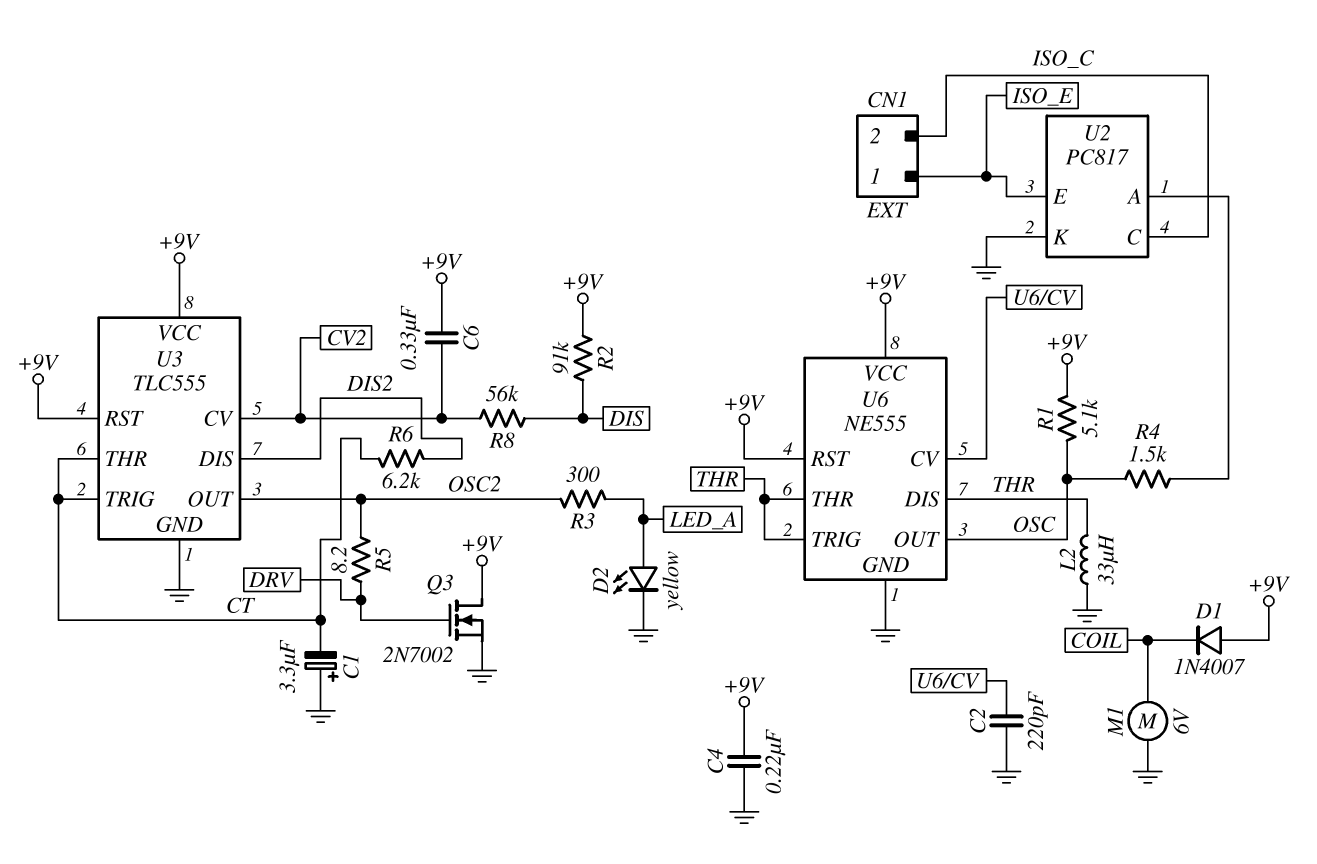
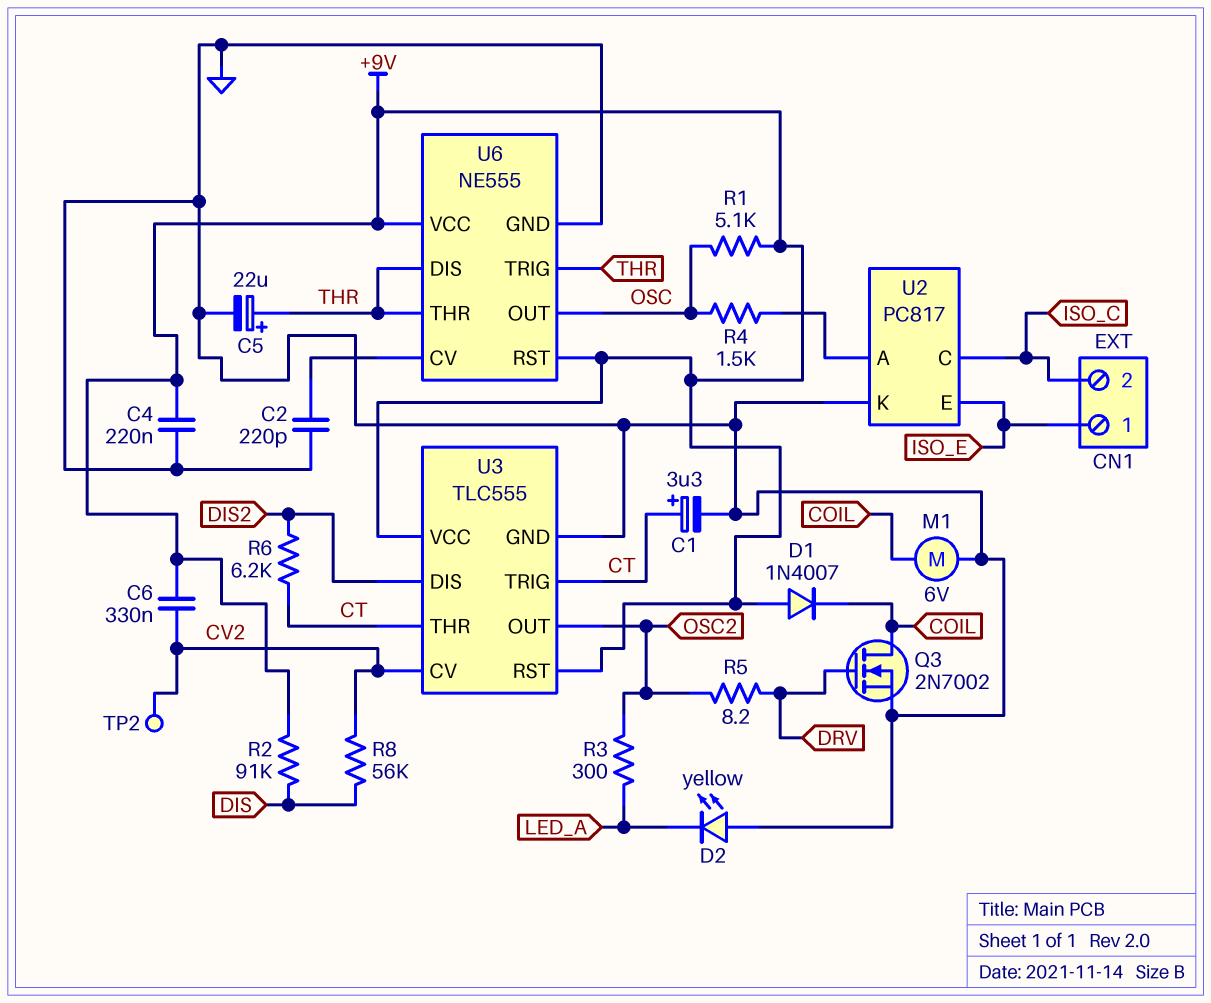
C1: 3.3uF (plus GND, minus CT) -> 3.3uF (plus CT, minus GND)
C5: none -> 22uF (plus THR, minus GND)
D2: LED yellow (A LED_A, K GND) -> LED yellow (A GND, K LED_A)
L2: 33uH (GND, THR) -> none
Q3: NMOS 2N7002 (G DRV, D +9V, S GND) -> NMOS 2N7002 (G DRV, D COIL, S GND)
TP2: none -> test point (CV2)

